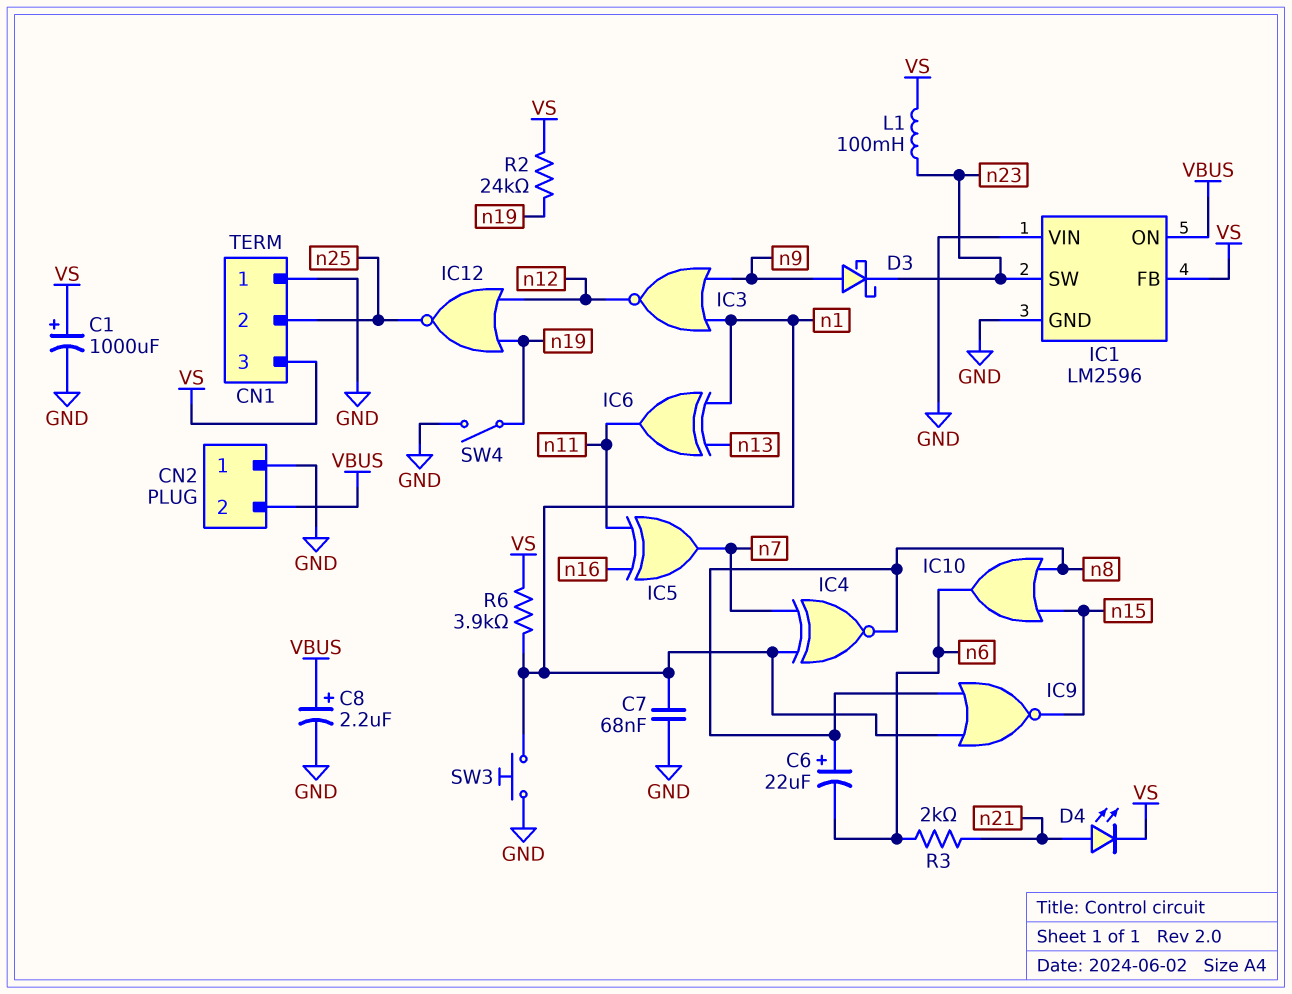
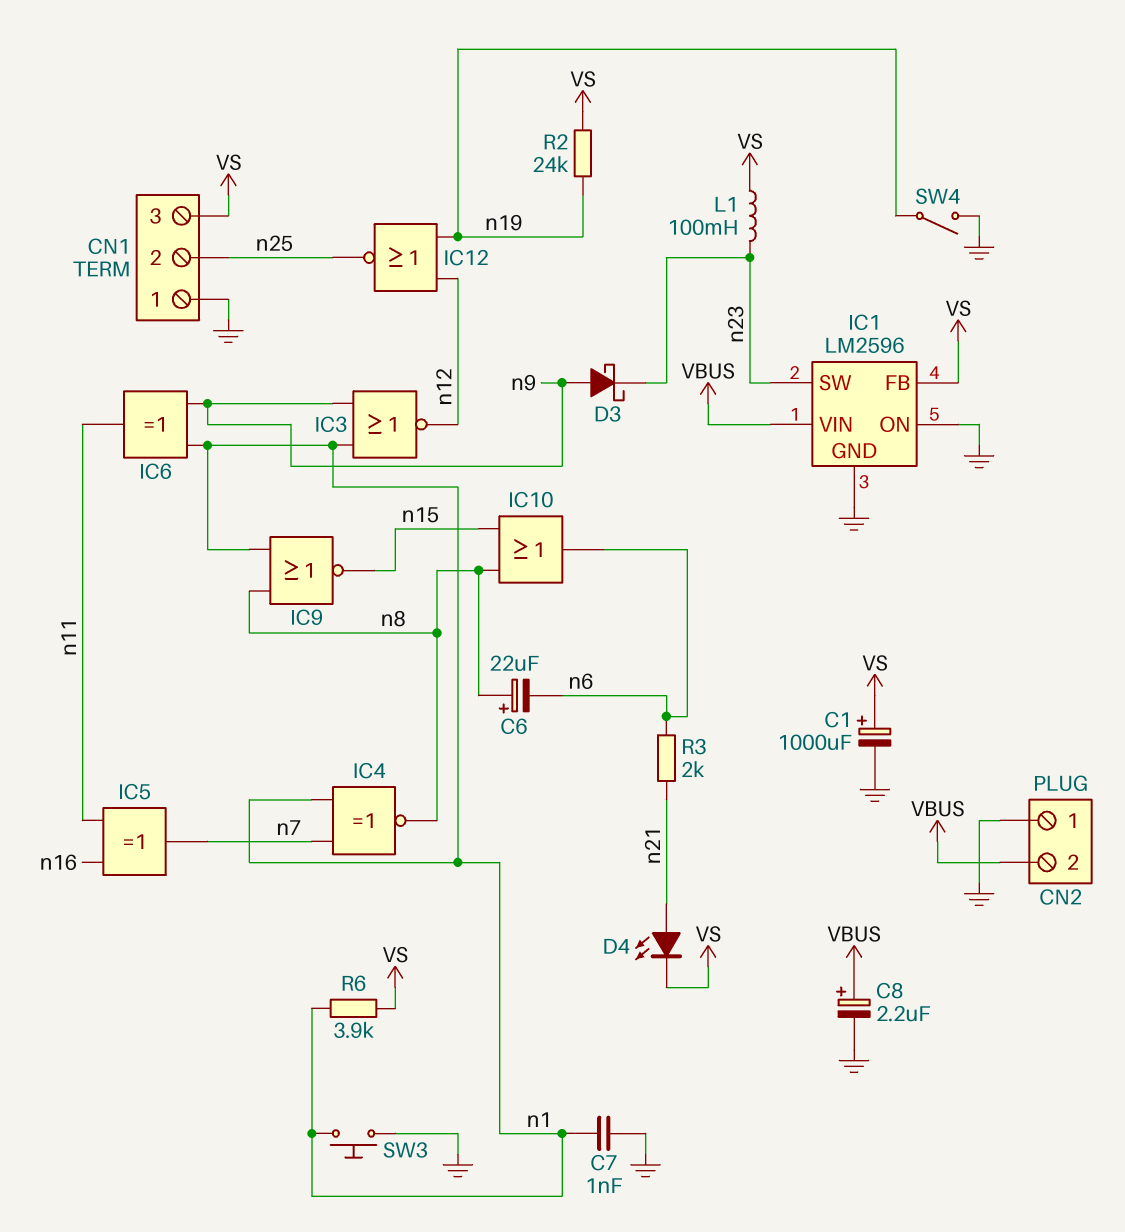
C7: 68nF (GND, n1) -> 1nF (GND, n1)
IC1 pin ON: VBUS -> GND
IC1 pin VIN: GND -> VBUS
IC6: XOR (in n1, in n13, out n11) -> XOR (in n1, in n9, out n11)

